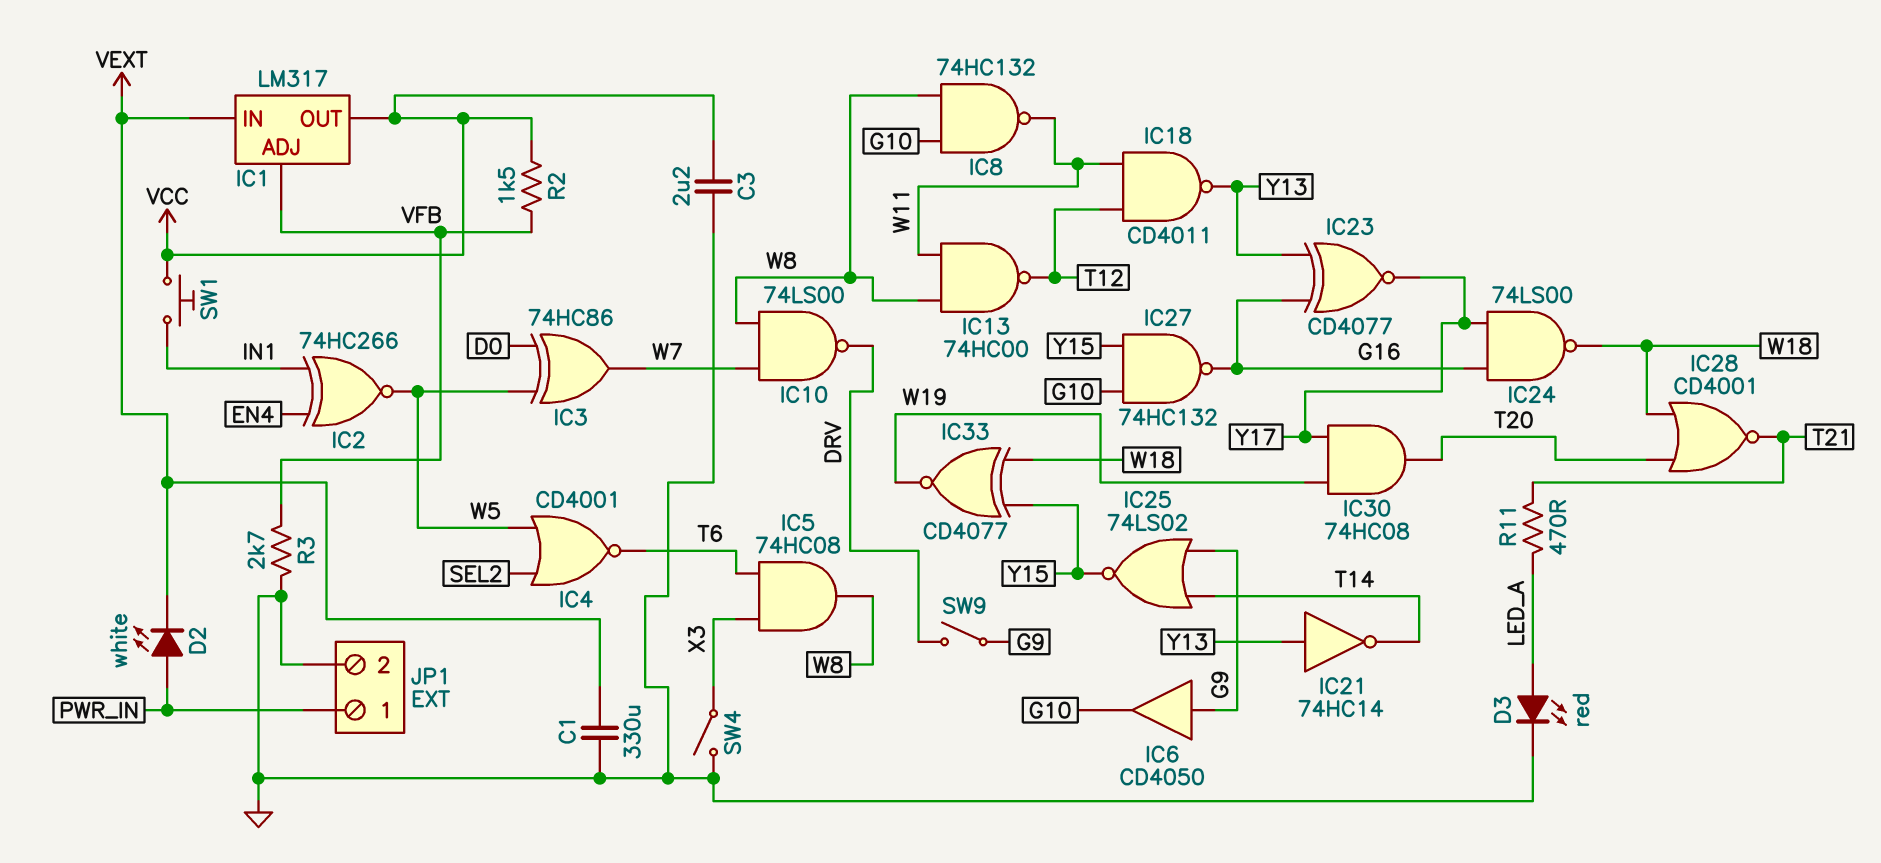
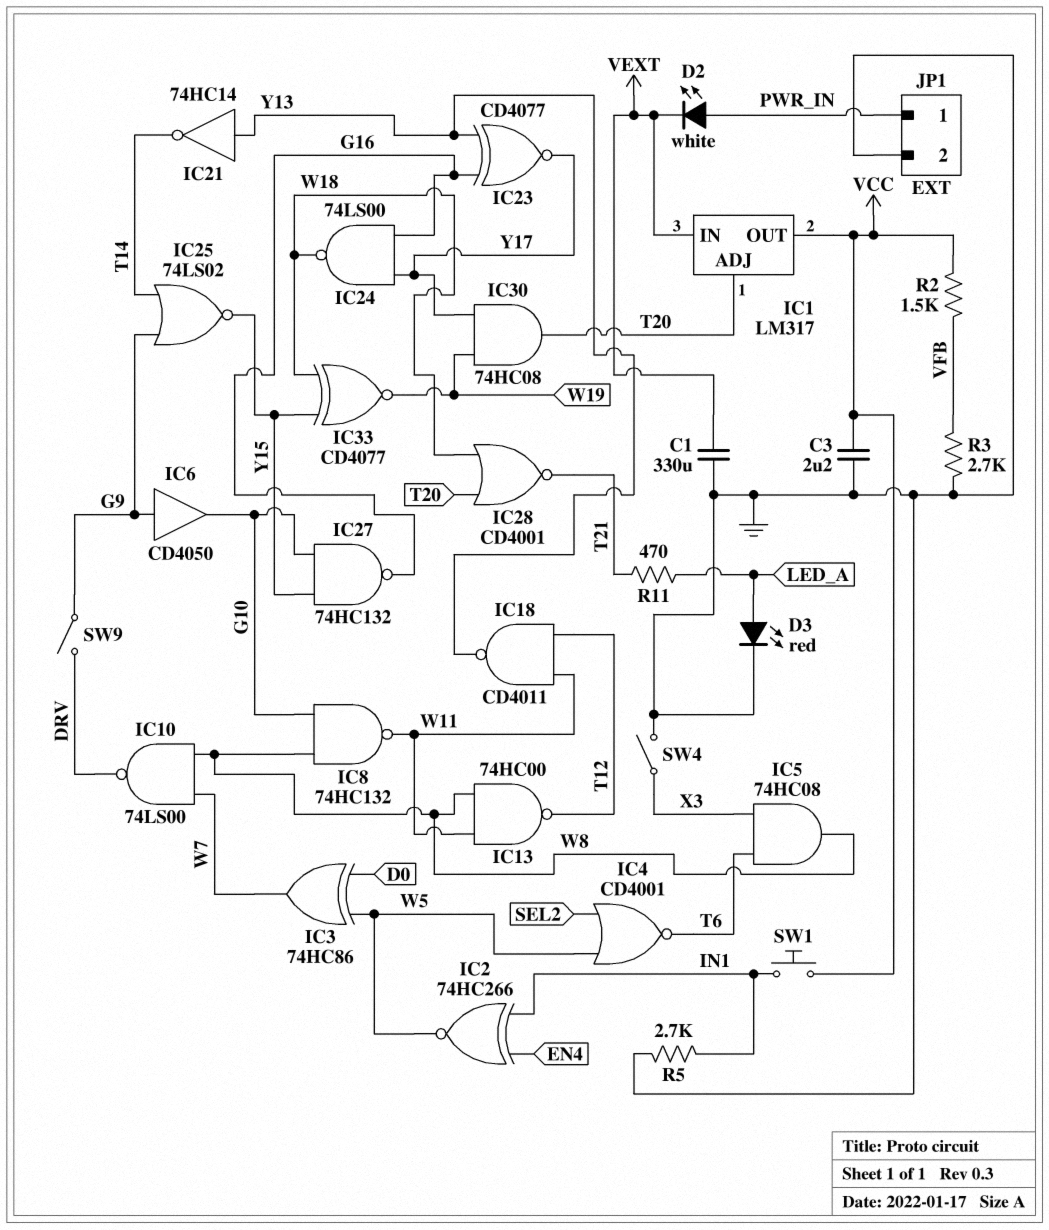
IC1 pin ADJ: VFB -> T20
R5: none -> 2.7k (GND, IN1)

